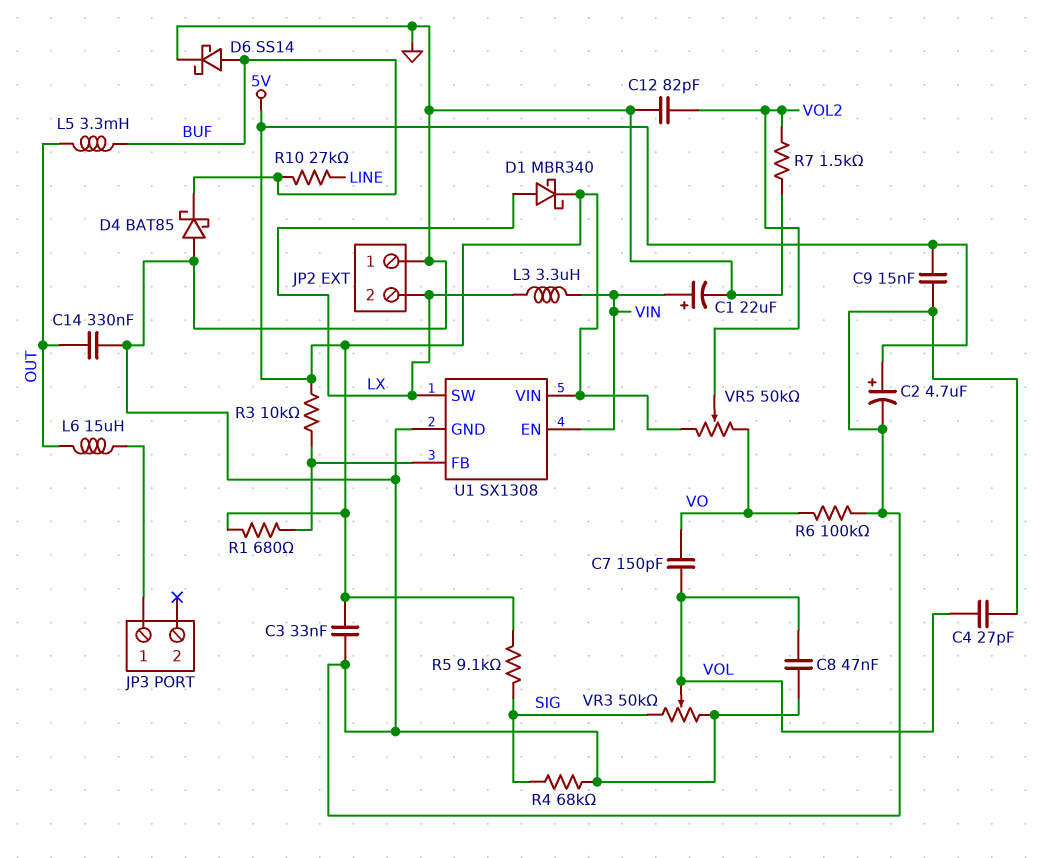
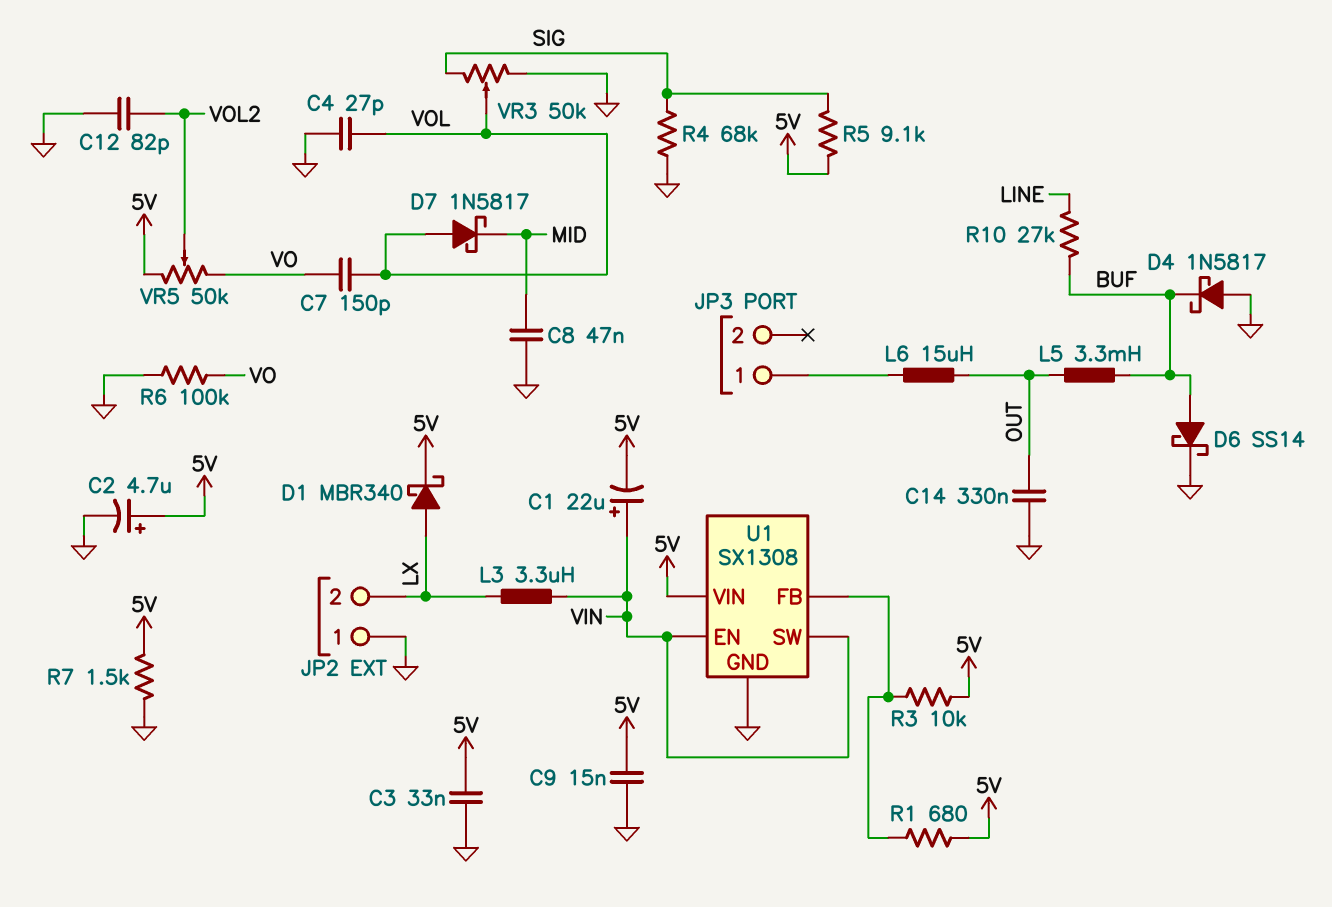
C1: 22uF (plus VIN, minus GND) -> 22uF (plus VIN, minus 5V)
C8: 47nF (GND, VOL) -> 47nF (GND, MID)
D4: schottky BAT85 (A GND, K BUF) -> schottky 1N5817 (A GND, K BUF)
D7: none -> schottky 1N5817 (A VOL, K MID)
R7: 1.5k (GND, VOL2) -> 1.5k (5V, GND)
U1 pin SW: LX -> VIN

